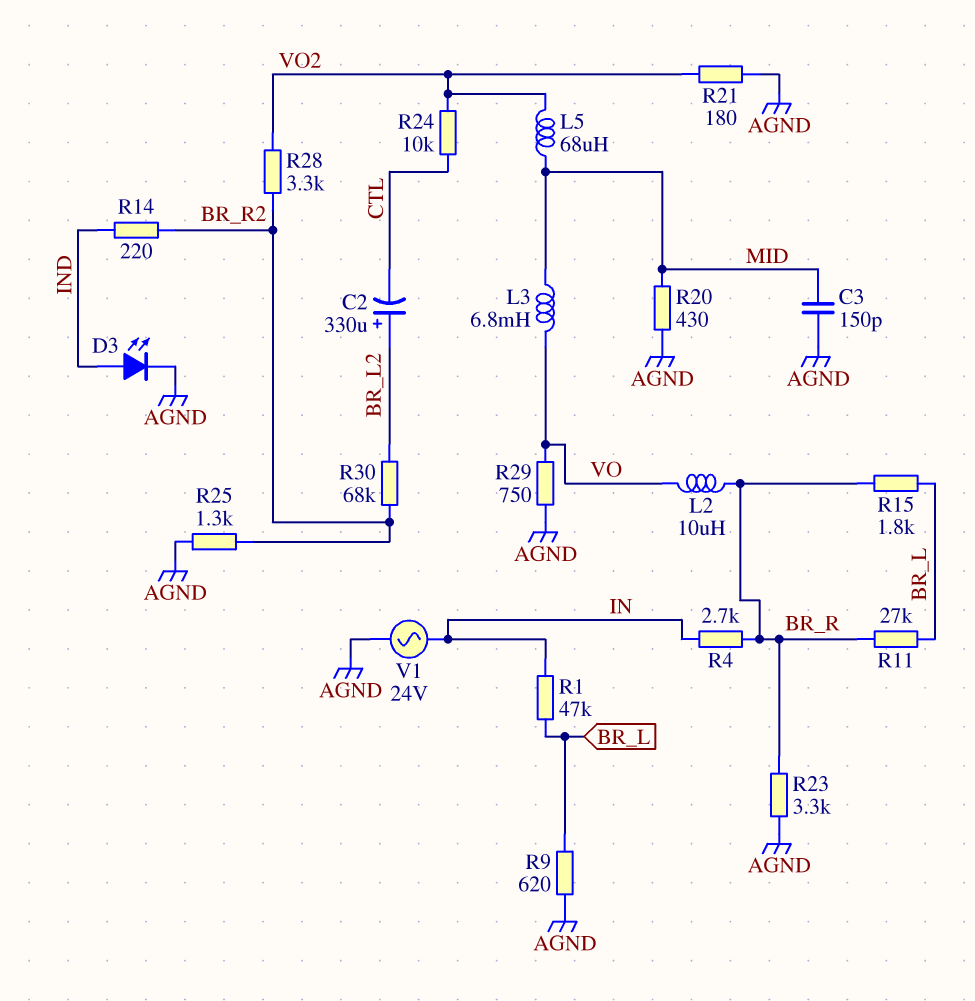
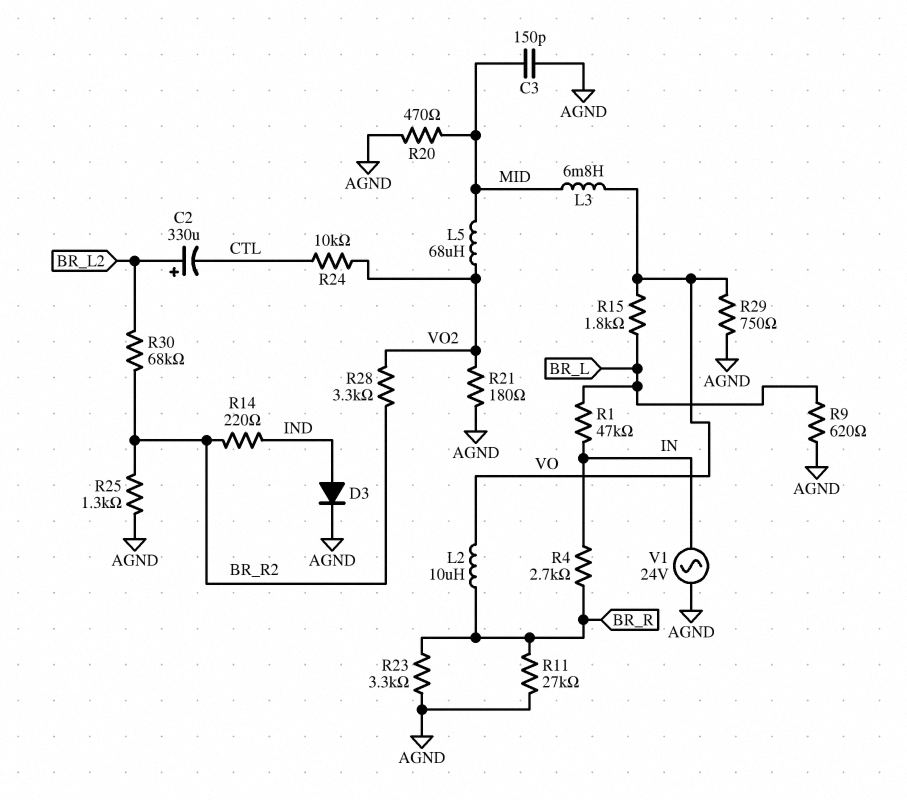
D3: LED (A IND, K AGND) -> diode (A IND, K AGND)
R11: 27k (BR_L, BR_R) -> 27k (AGND, BR_R)
R15: 1.8k (BR_L, BR_R) -> 1.8k (BR_L, VO)
R20: 430 (AGND, MID) -> 470 (AGND, MID)

